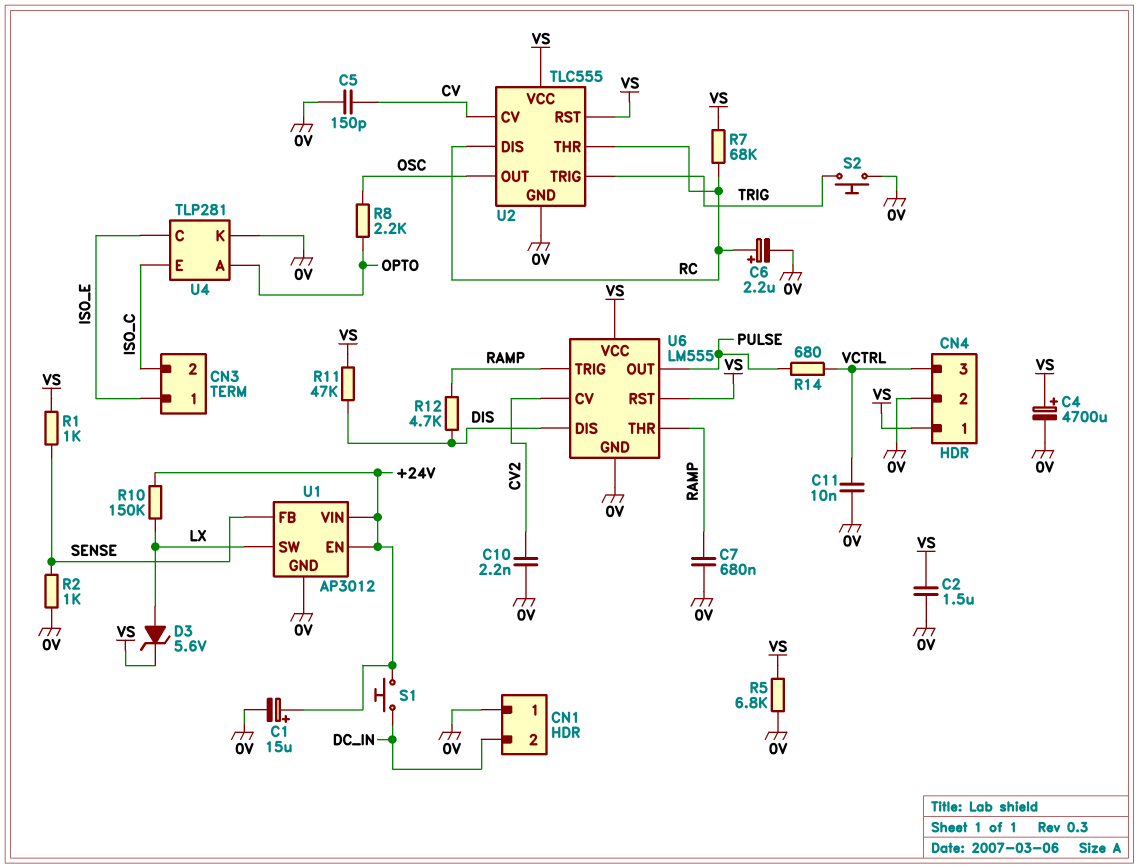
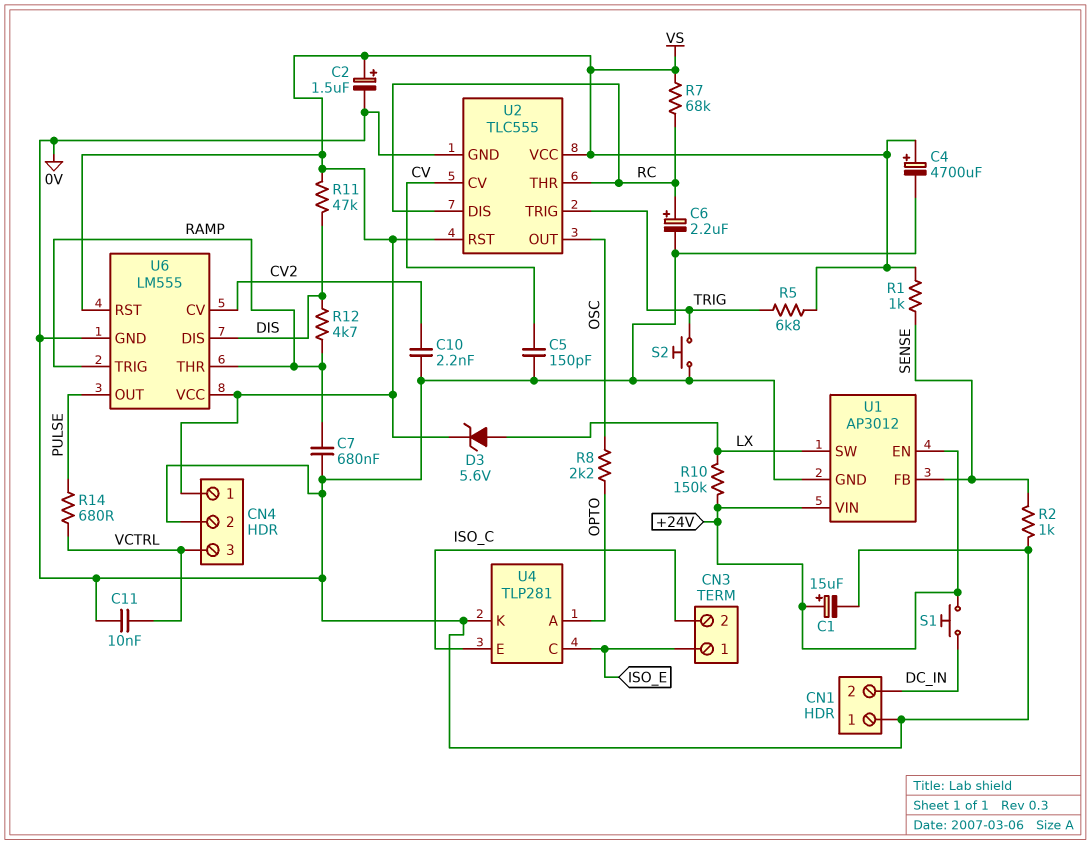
C2: 1.5uF (0V, VS) -> 1.5uF (plus VS, minus 0V)
R5: 6.8k (0V, VS) -> 6.8k (TRIG, VS)

